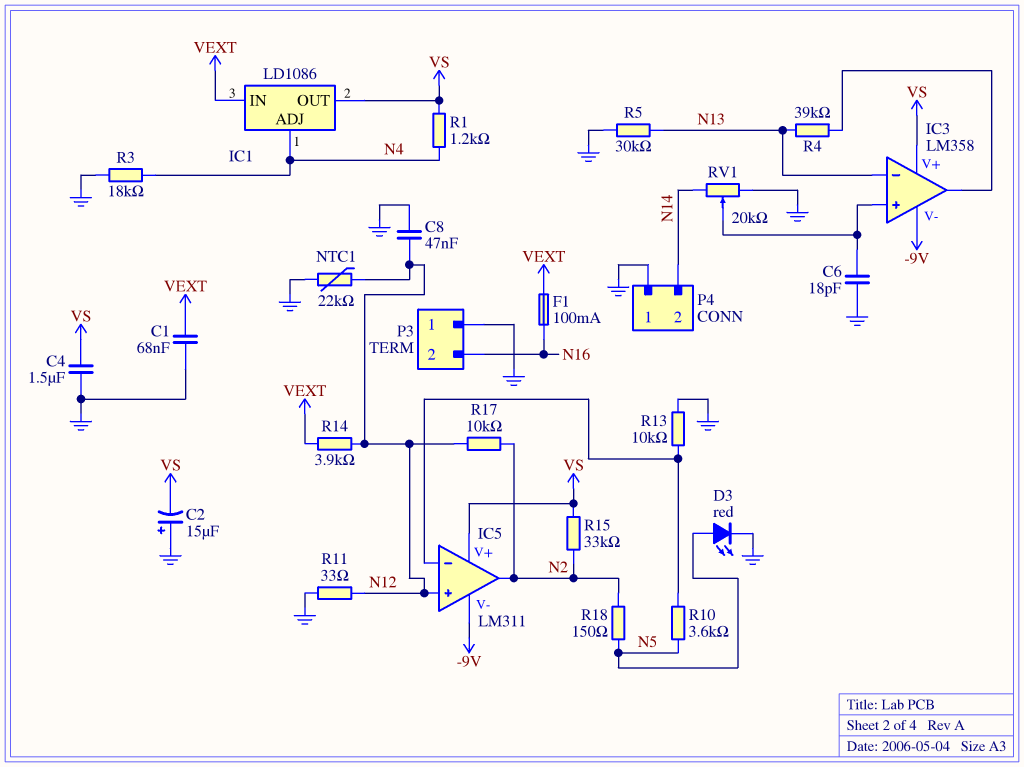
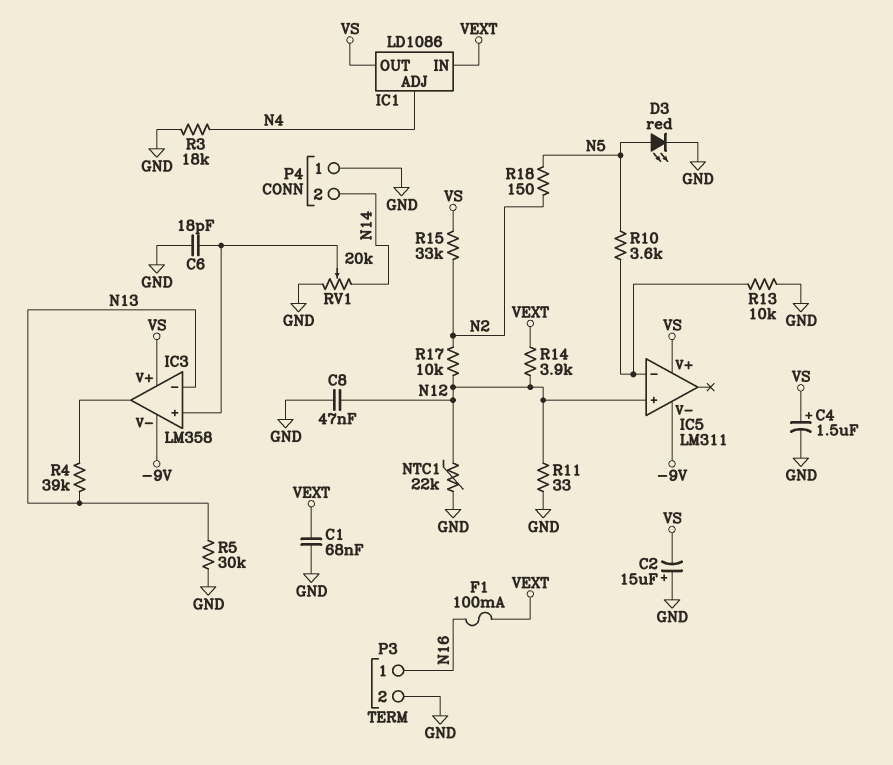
C4: 1.5uF (GND, VS) -> 1.5uF (plus VS, minus GND)
IC5 pin out: N2 -> none
P3 pin 1: GND -> N16
P3 pin 2: N16 -> GND
R1: 1.2k (N4, VS) -> none

